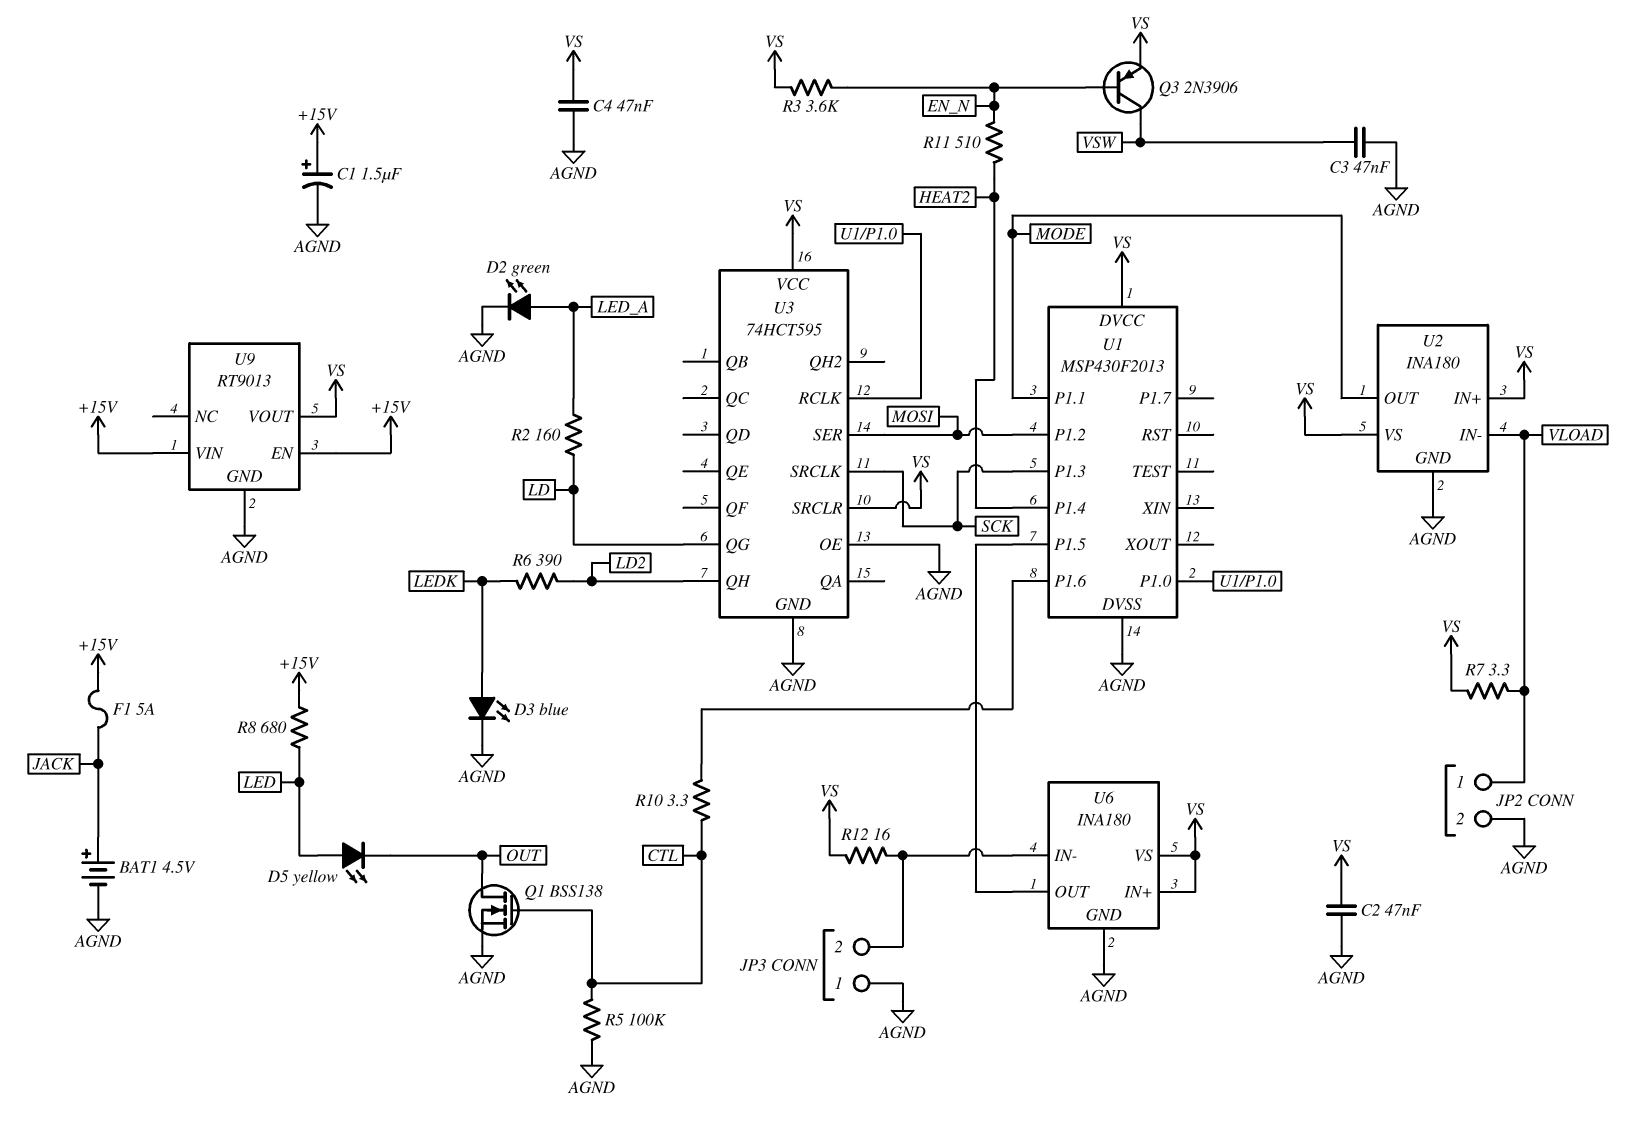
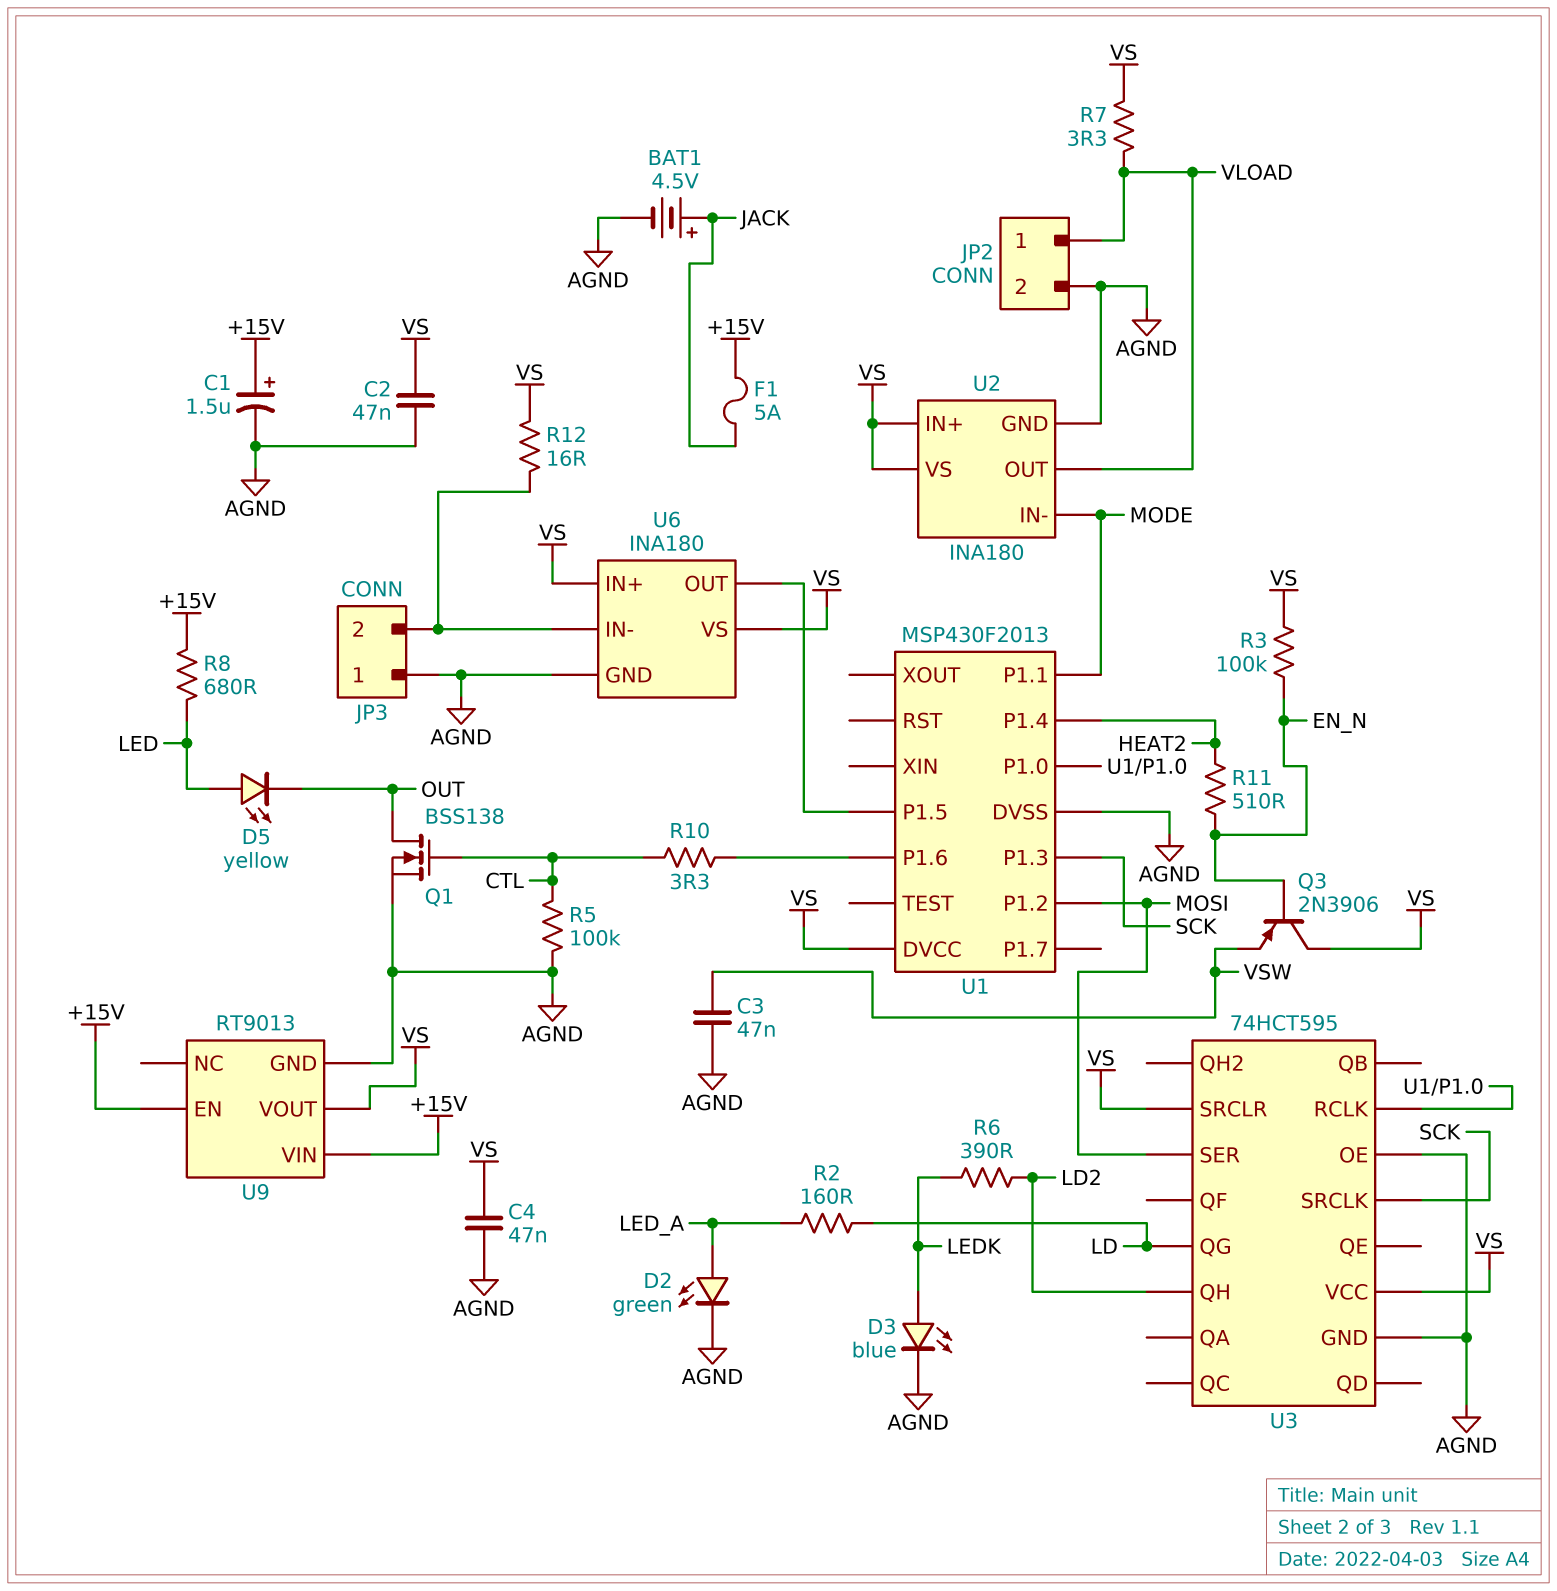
Q3: PNP 2N3906 (B EN_N, C VSW, E VS) -> PNP 2N3906 (B EN_N, C VS, E VSW)
R3: 3.6k (EN_N, VS) -> 100k (EN_N, VS)
U2 pin IN-: VLOAD -> MODE
U2 pin OUT: MODE -> VLOAD

